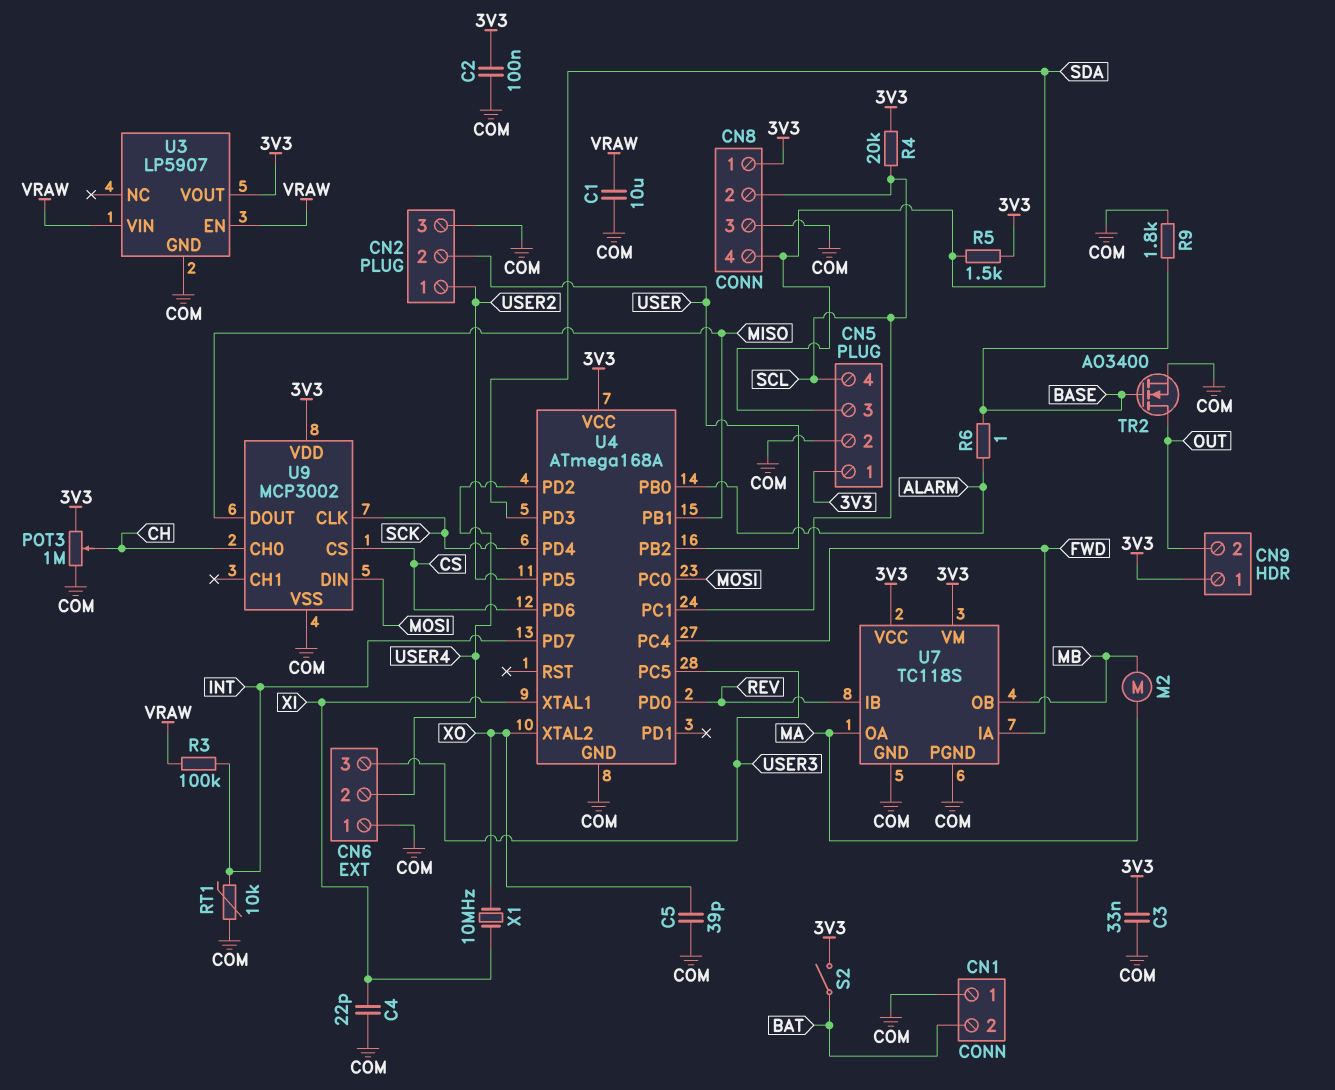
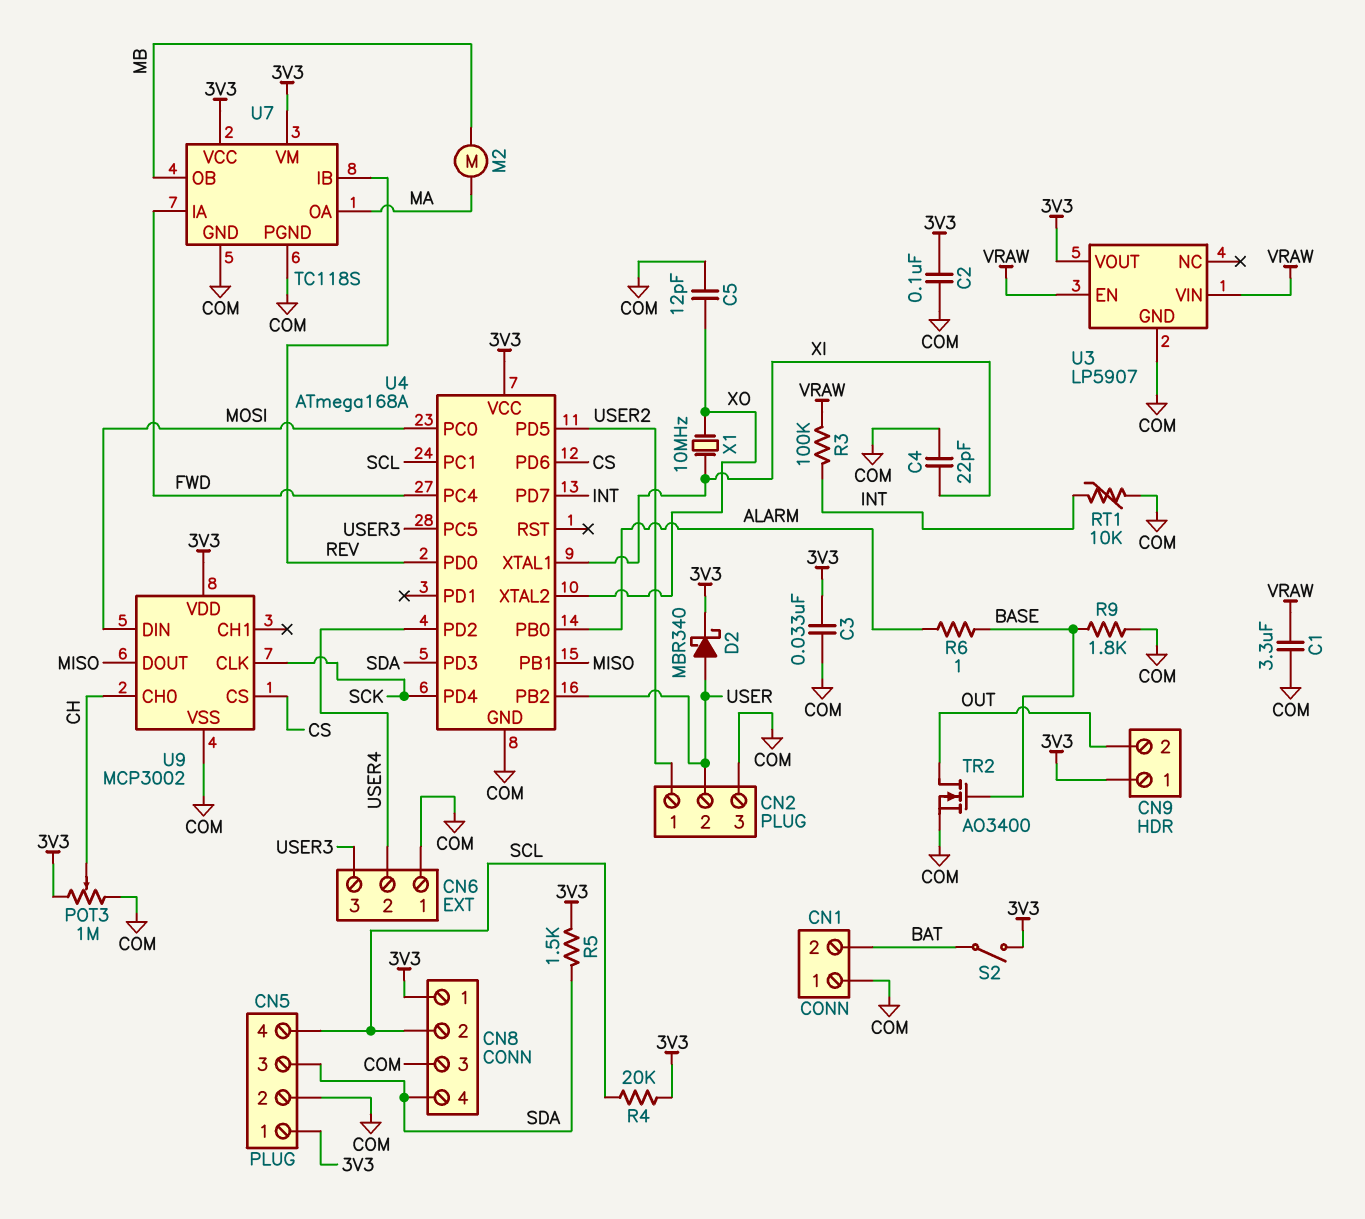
C1: 10uF (COM, VRAW) -> 3.3uF (COM, VRAW)
C5: 39pF (COM, XO) -> 12pF (COM, XO)
D2: none -> schottky MBR340 (A USER, K 3V3)

